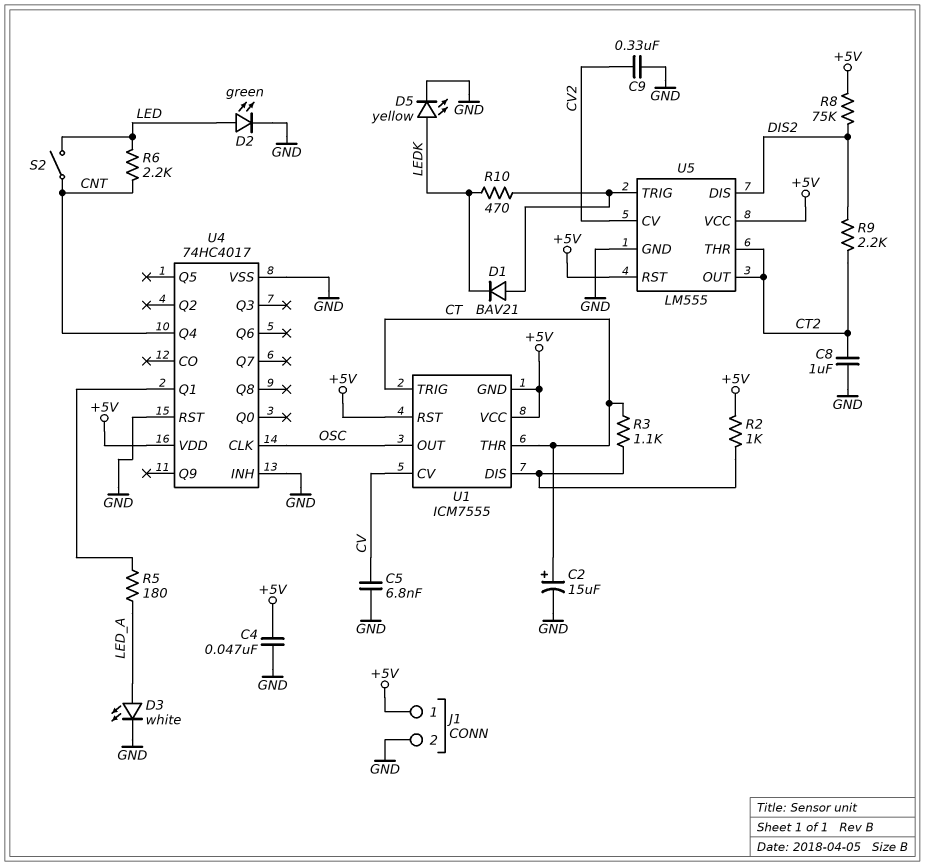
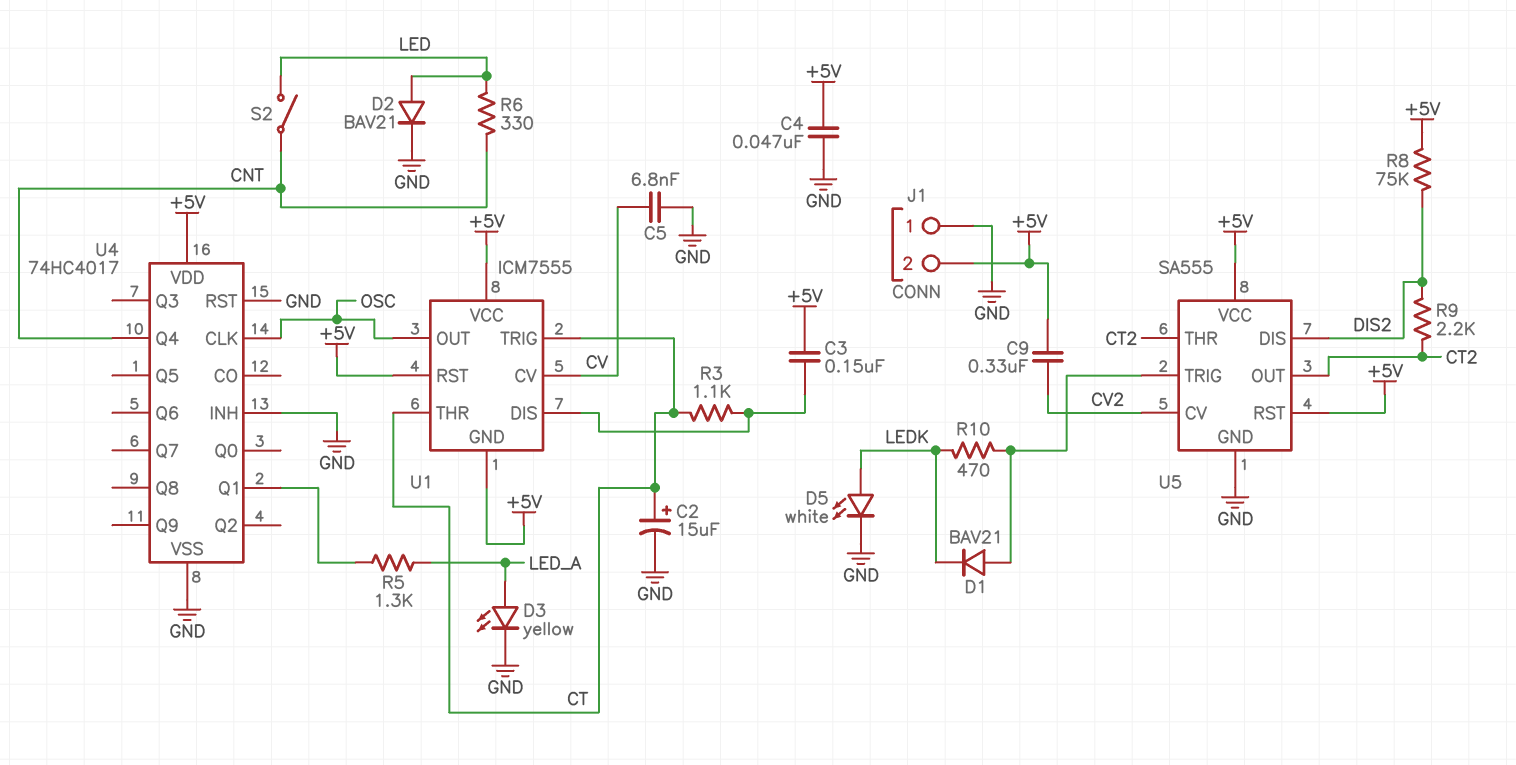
C3: none -> 150nF (+5V, U1/DIS)
C8: 1uF (CT2, GND) -> none
C9: 330nF (CV2, GND) -> 330nF (+5V, CV2)
D2: LED green (A LED, K GND) -> diode BAV21 (A LED, K GND)
D3: LED white (A LED_A, K GND) -> LED yellow (A LED_A, K GND)
D5: LED yellow (A LEDK, K GND) -> LED white (A LEDK, K GND)
J1 pin 1: +5V -> GND
J1 pin 2: GND -> +5V
R2: 1k (+5V, U1/DIS) -> none
R5: 180 (LED_A, U4/Q1) -> 1.3k (LED_A, U4/Q1)
R6: 2.2k (CNT, LED) -> 330 (CNT, LED)
U5: LM555 -> SA555

